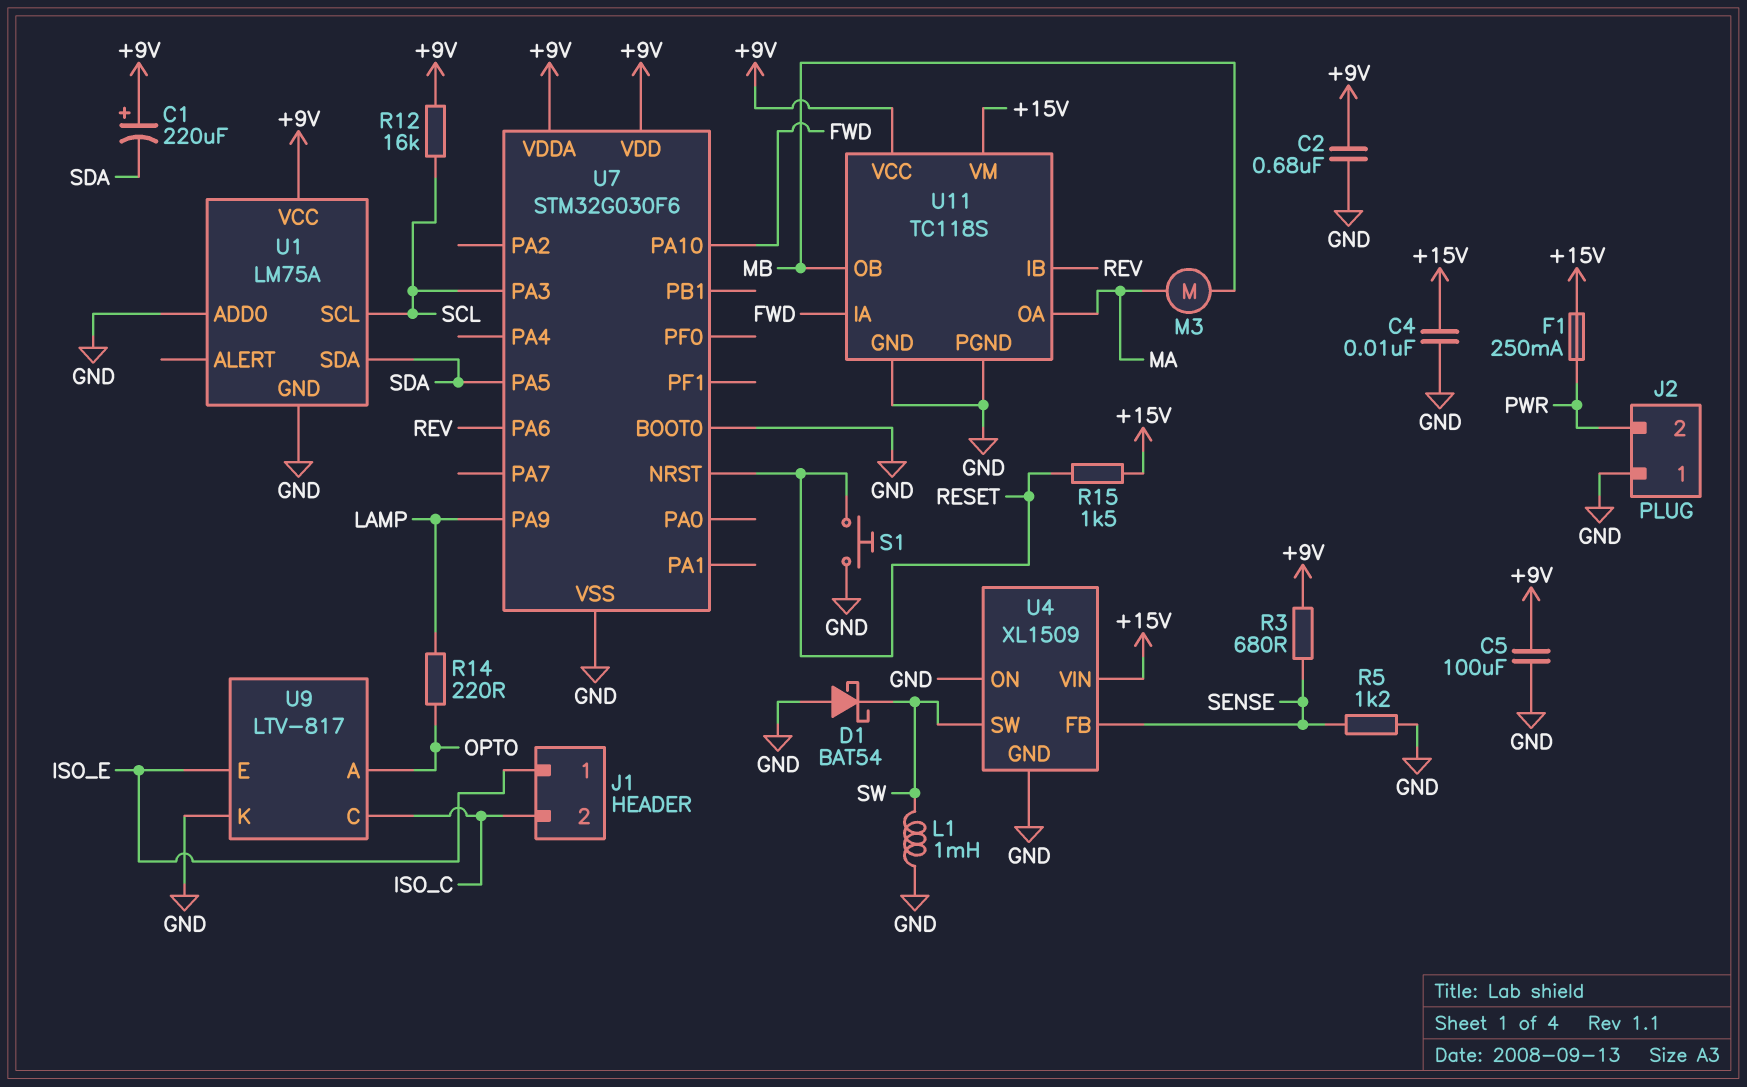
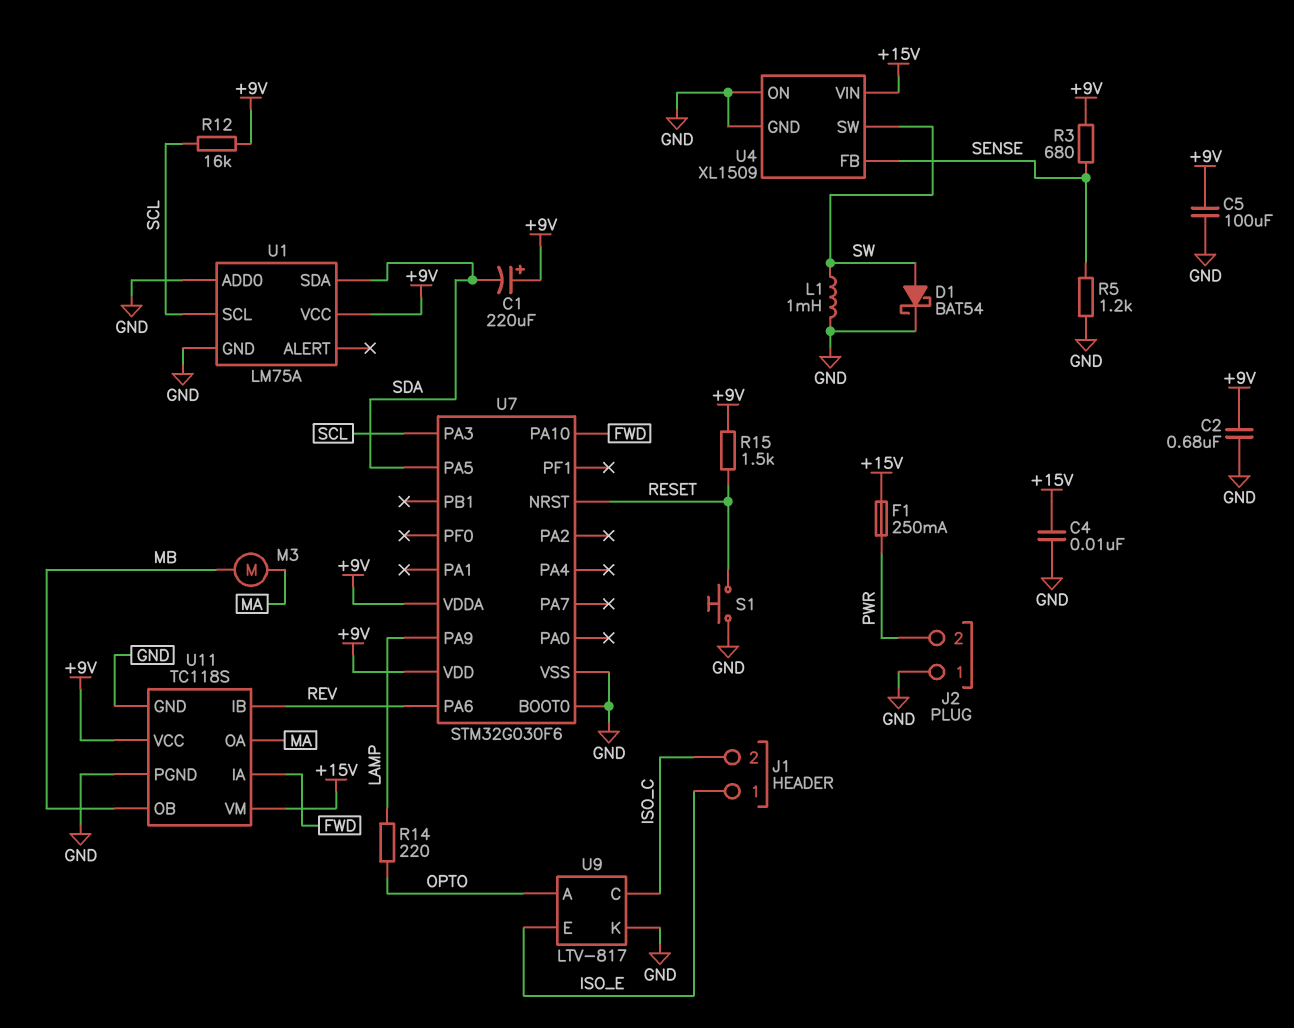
D1: schottky BAT54 (A GND, K SW) -> schottky BAT54 (A SW, K GND)
R15: 1.5k (+15V, RESET) -> 1.5k (+9V, RESET)

